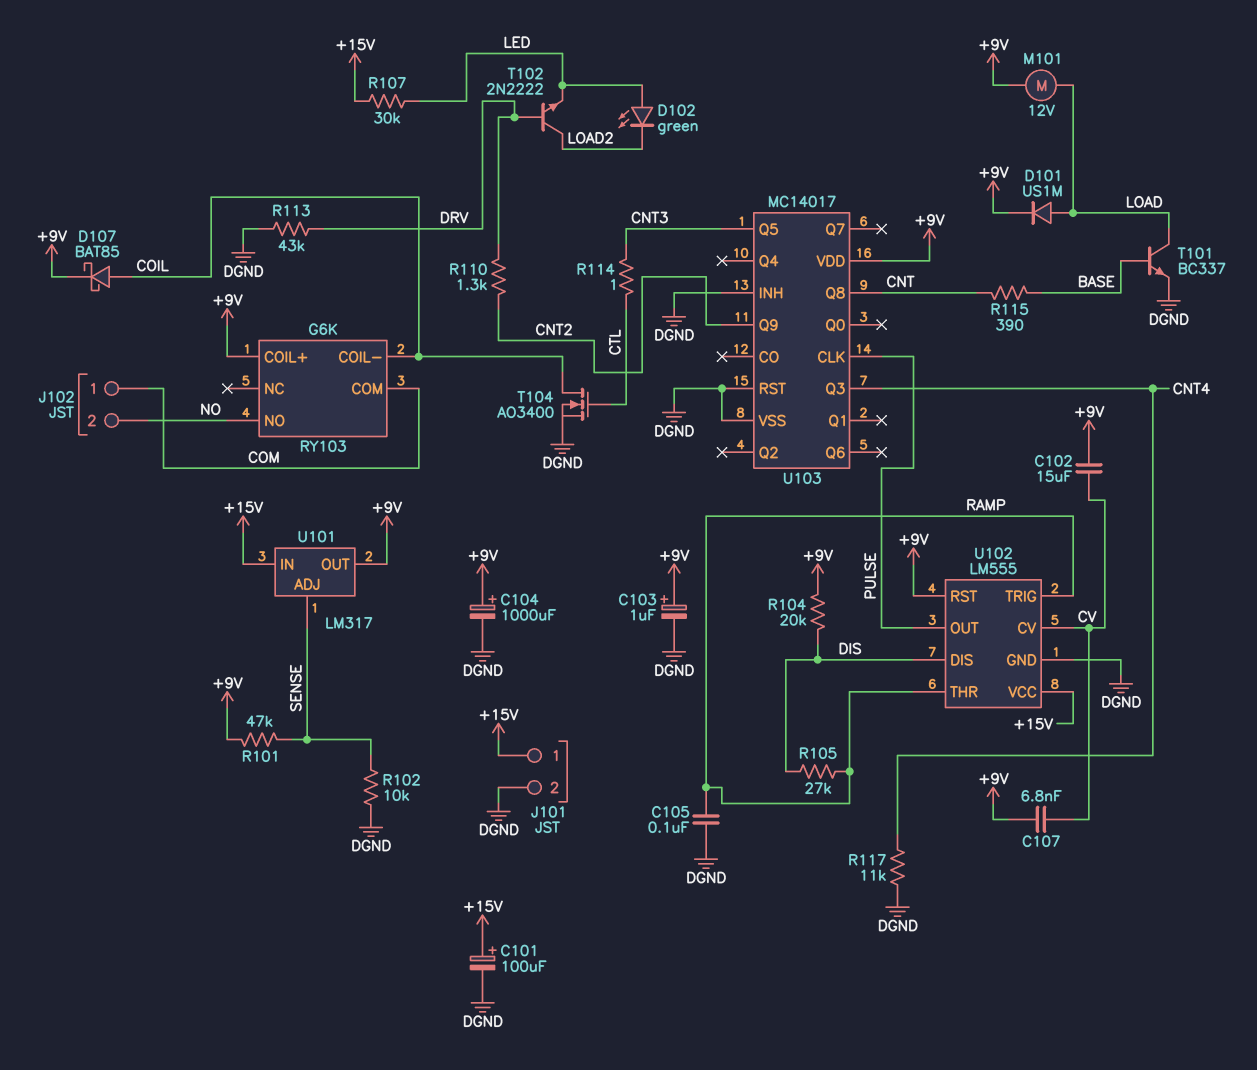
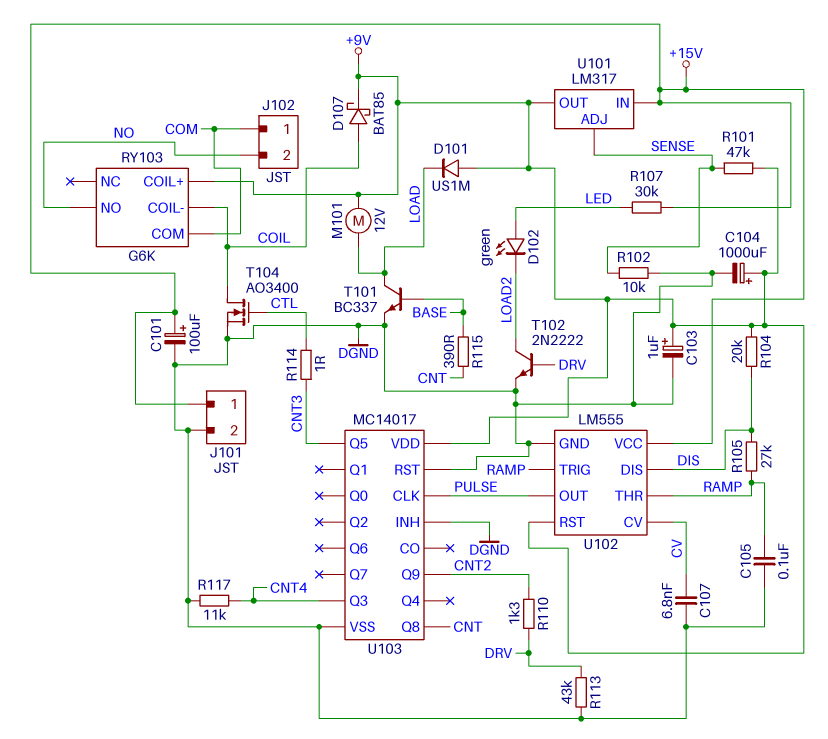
C102: 15uF (+9V, CV) -> none
C107: 6.8nF (+9V, CV) -> 6.8nF (CV, DGND)
D101: diode US1M (A LOAD, K +9V) -> diode US1M (A +9V, K LOAD)
T102: NPN 2N2222 (B DRV, C LOAD2, E LED) -> NPN 2N2222 (B DRV, C LOAD2, E DGND)

